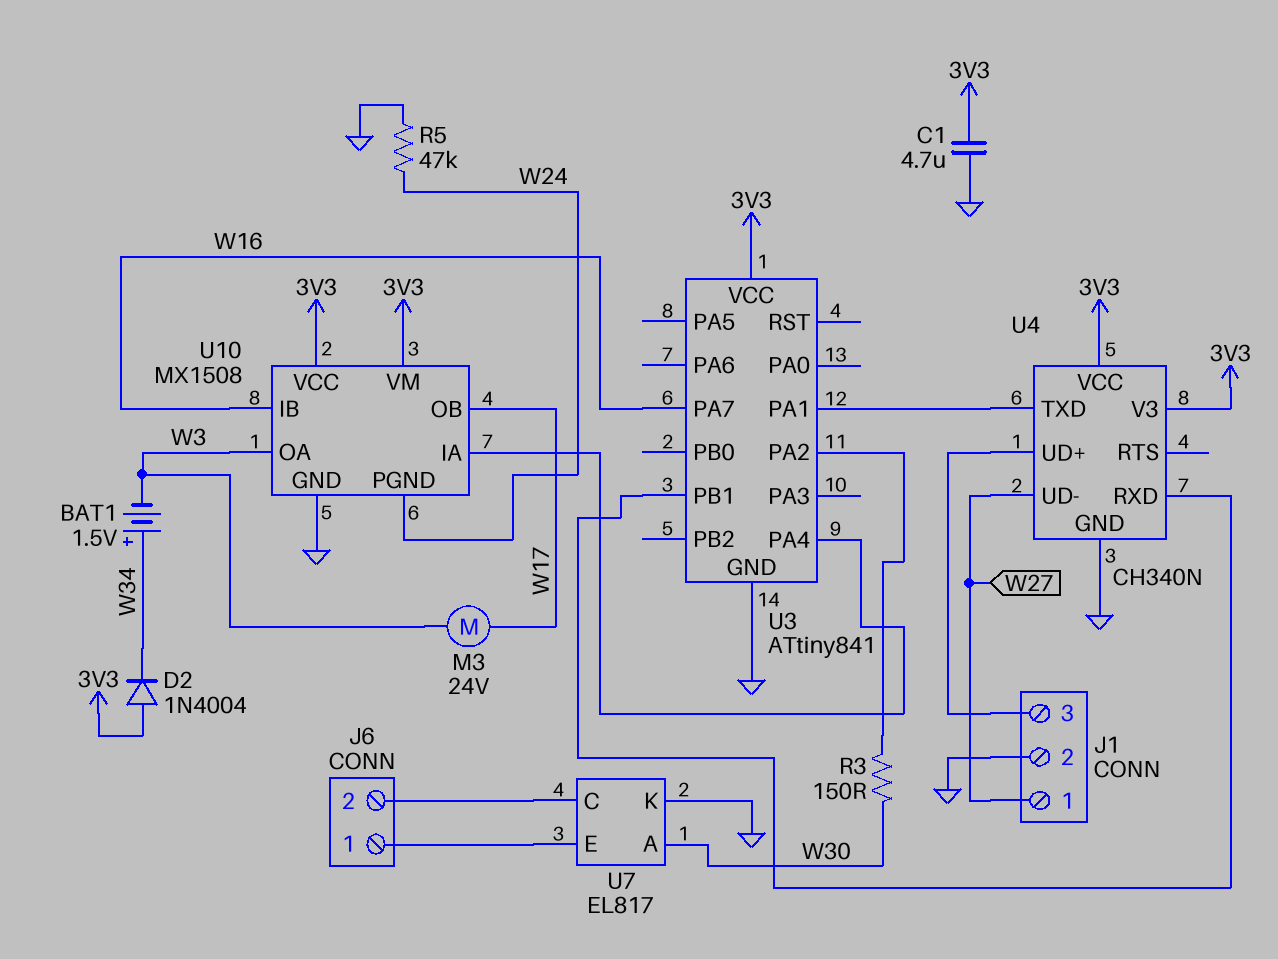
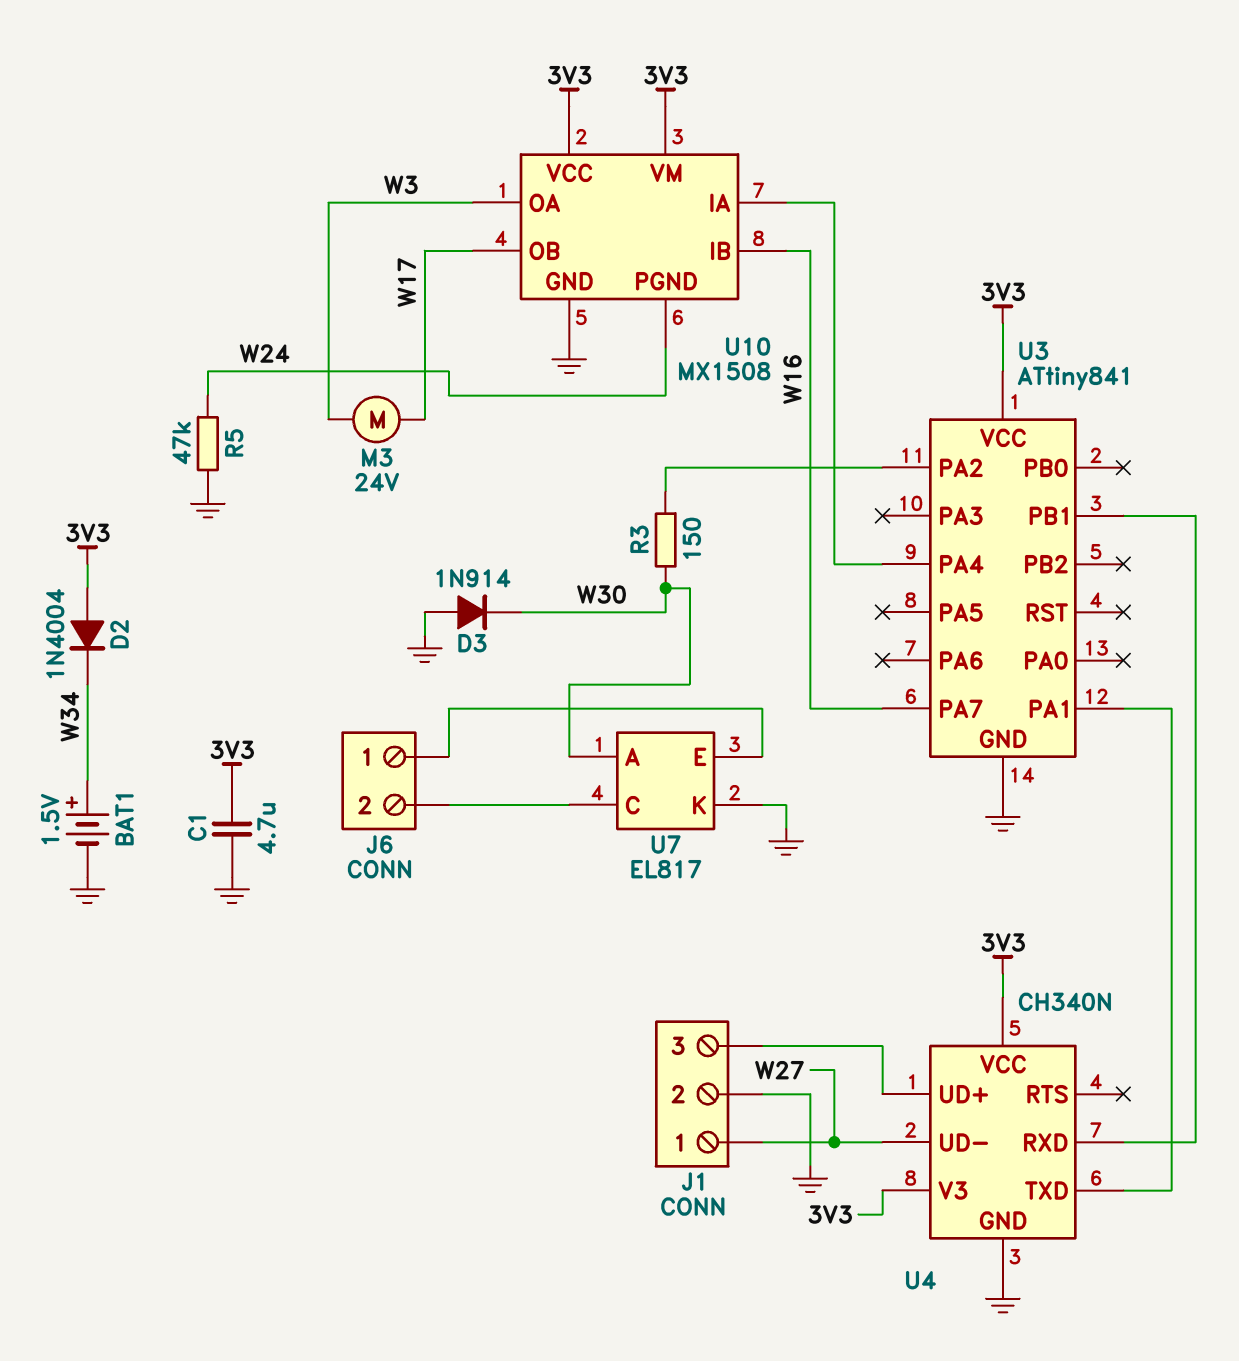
BAT1: 1.5V (plus W34, minus W3) -> 1.5V (plus W34, minus GND)
D3: none -> diode 1N914 (A GND, K W30)

